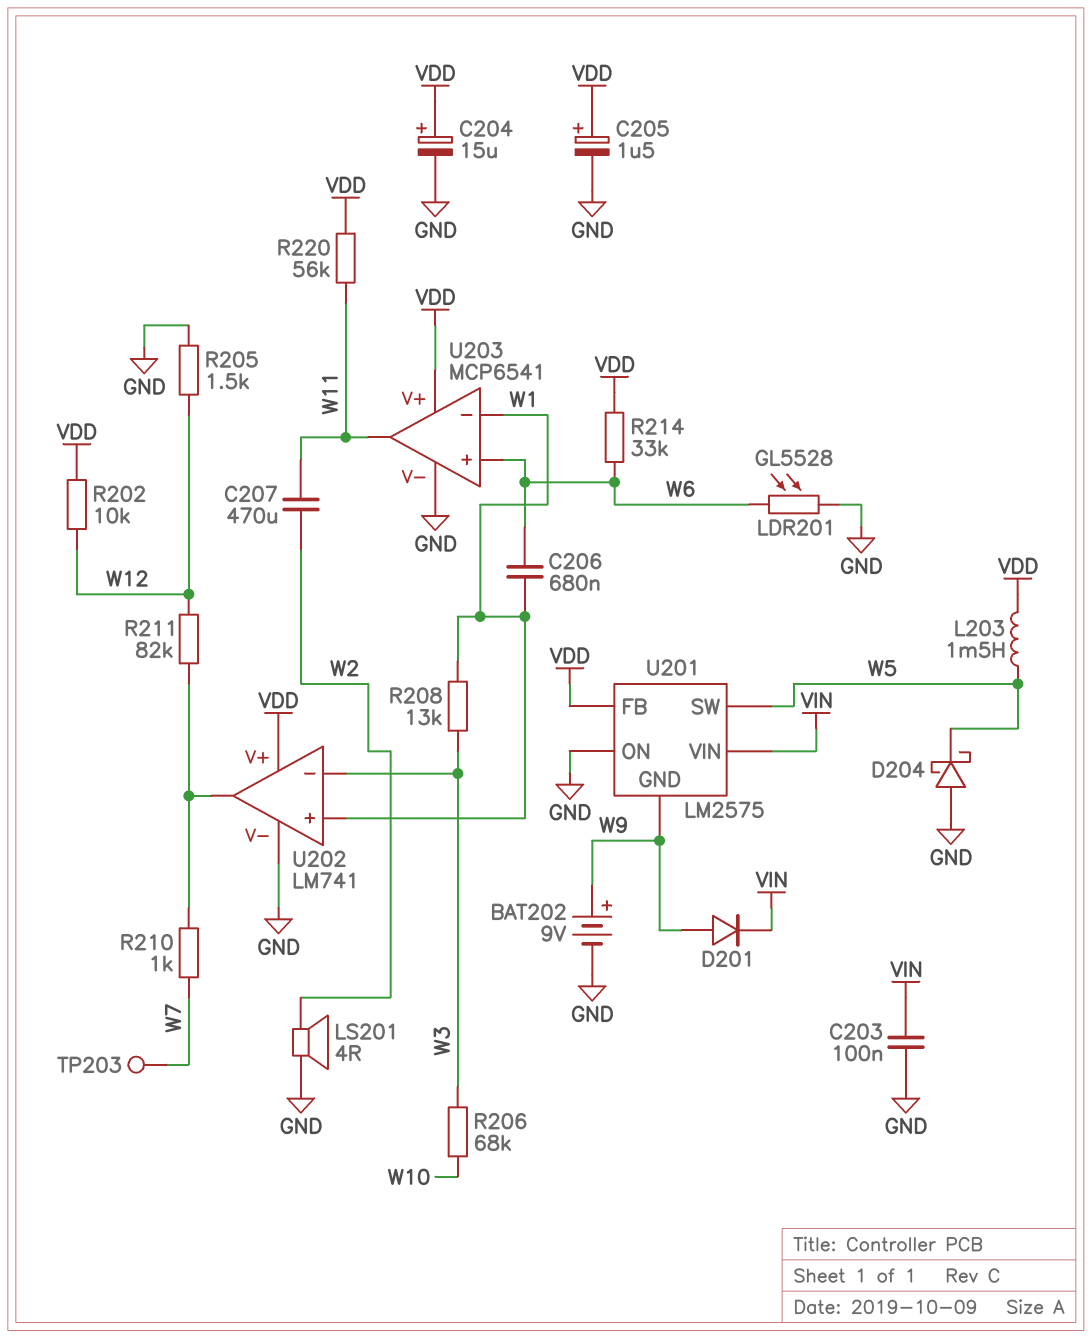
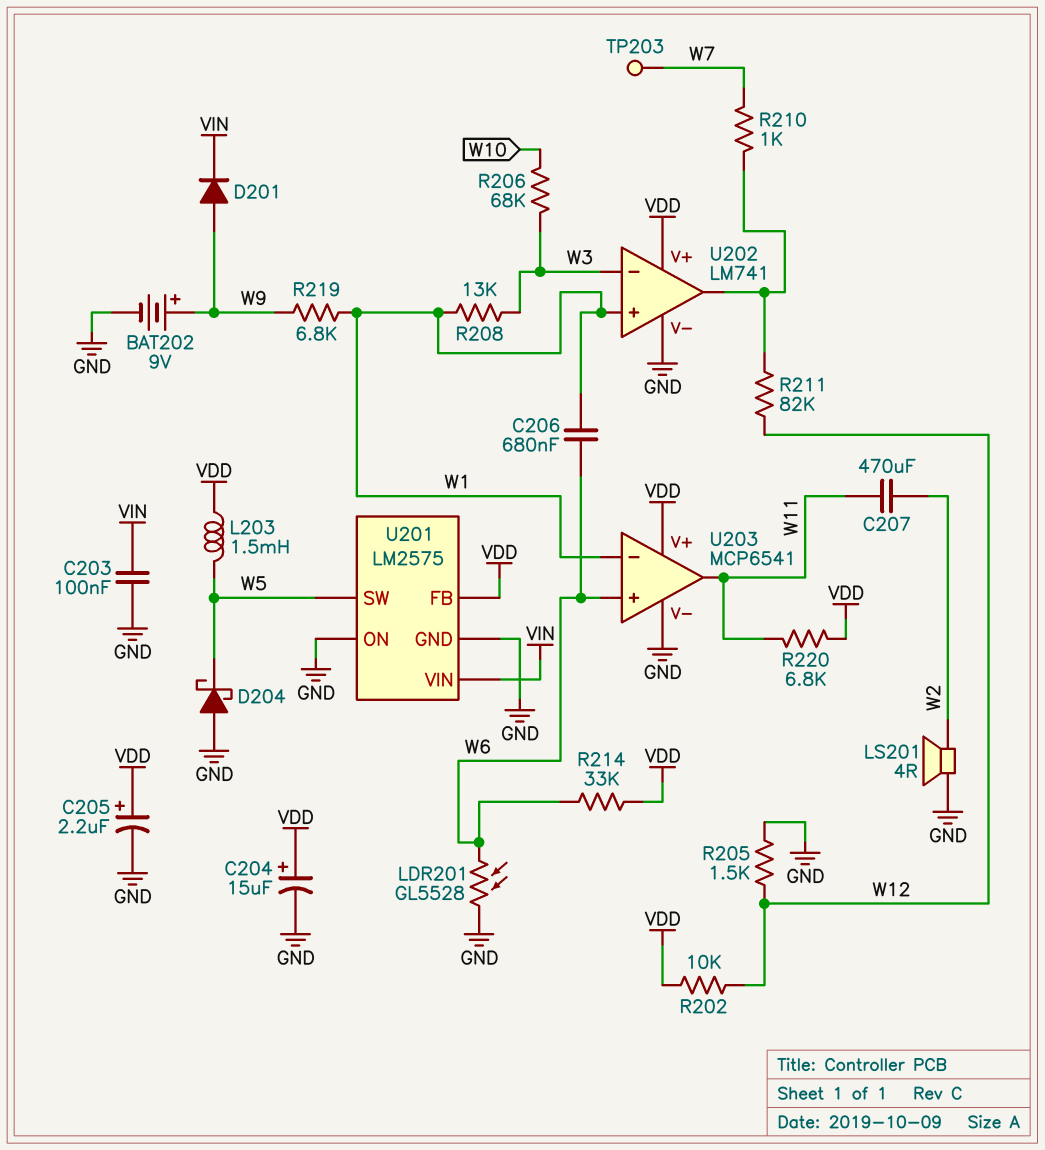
C205: 1.5uF (plus VDD, minus GND) -> 2.2uF (plus VDD, minus GND)
R219: none -> 6.8k (W1, W9)
R220: 56k (VDD, W11) -> 6.8k (VDD, W11)
U201 pin GND: W9 -> GND

